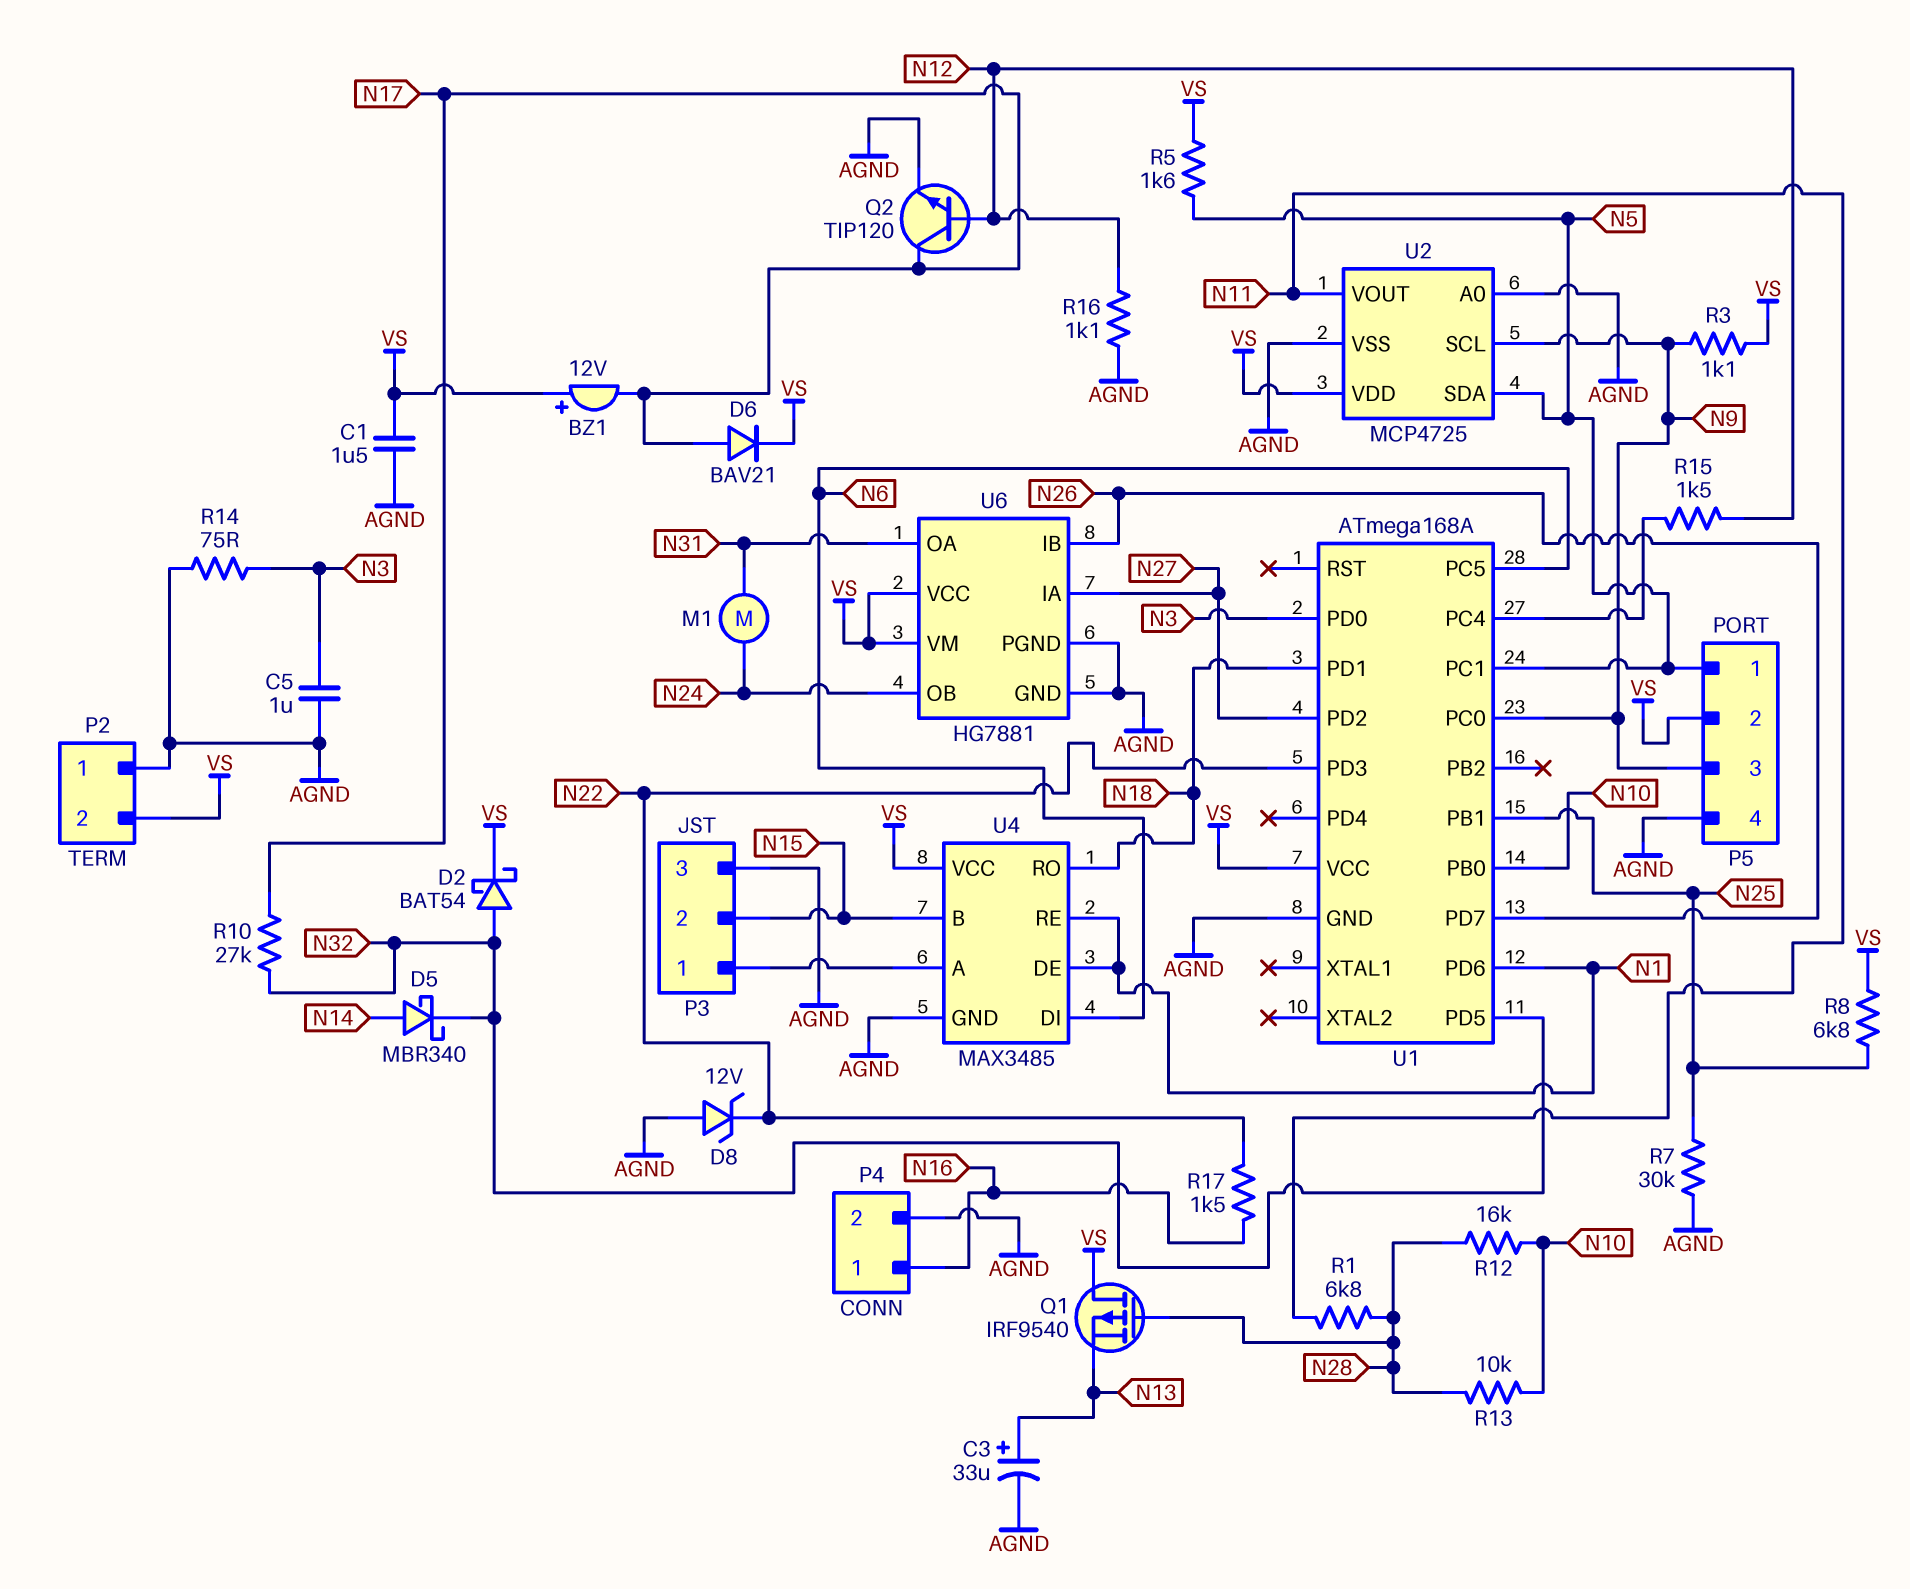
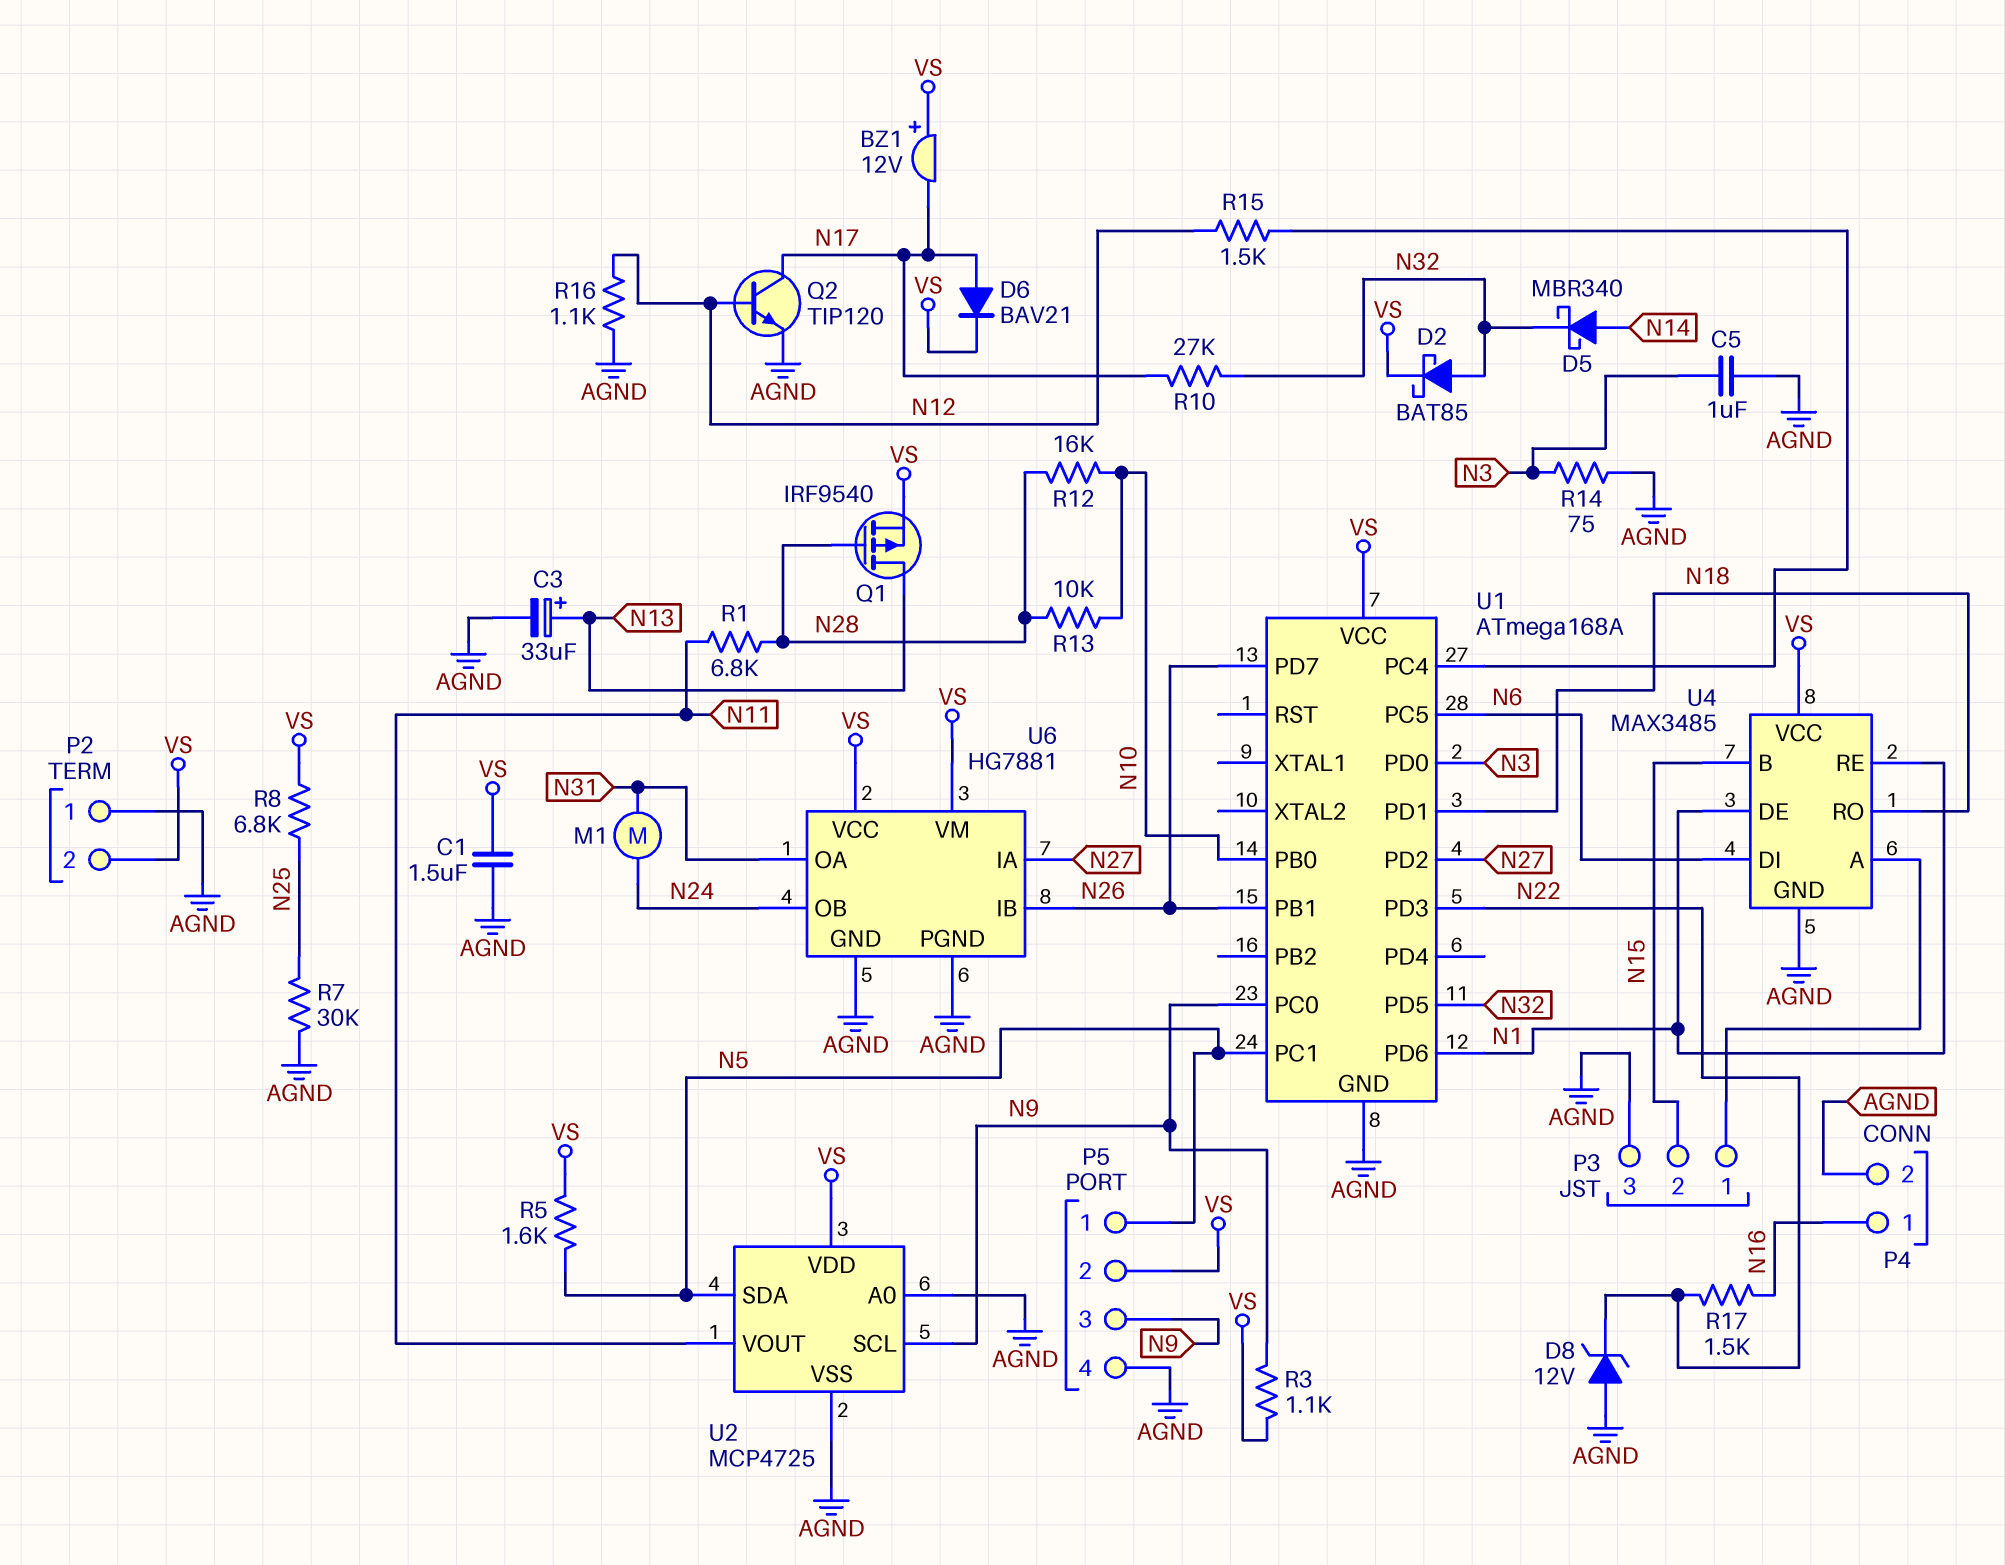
D2: schottky BAT54 (A N32, K VS) -> schottky BAT85 (A N32, K VS)
Q1: PMOS IRF9540 (G N28, D VS, S N13) -> PMOS IRF9540 (G N28, D N13, S VS)
U1 pin PB1: N25 -> N26

